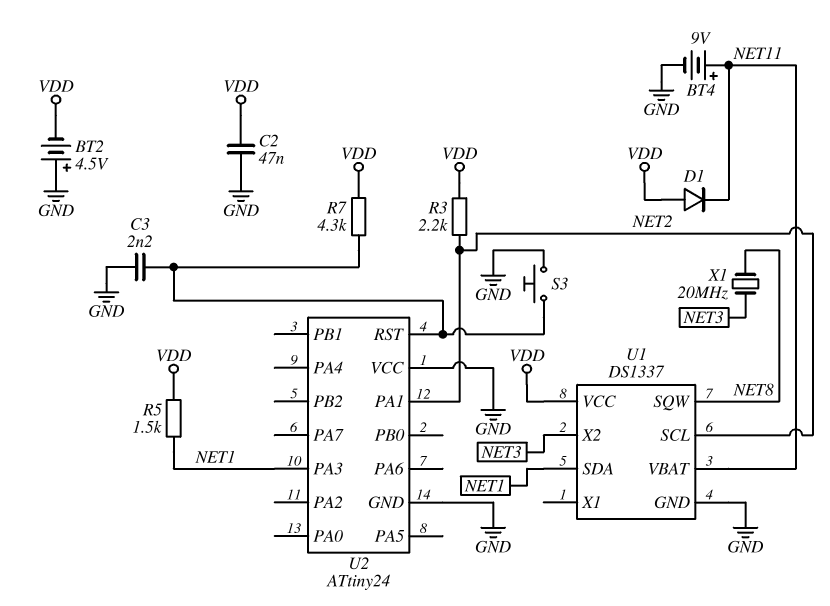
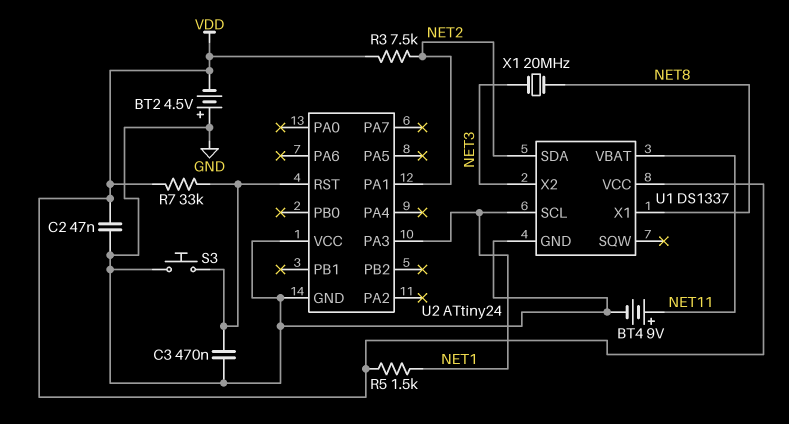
C3: 2.2nF (GND, U2/RST) -> 470nF (GND, U2/RST)
D1: diode (A VDD, K NET11) -> none
R3: 2.2k (NET2, VDD) -> 7.5k (NET2, VDD)
R7: 4.3k (U2/RST, VDD) -> 33k (U2/RST, VDD)
U1 pin SCL: NET2 -> NET1
U1 pin SDA: NET1 -> NET2
U1 pin SQW: NET8 -> none
U1 pin X1: none -> NET8

